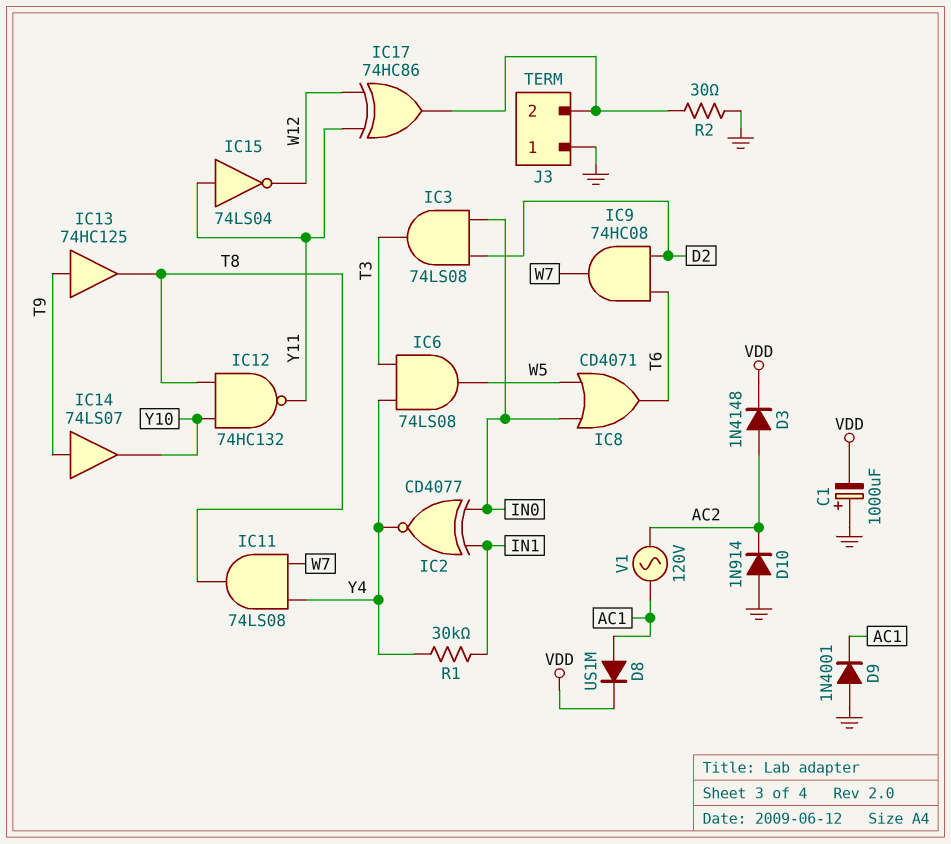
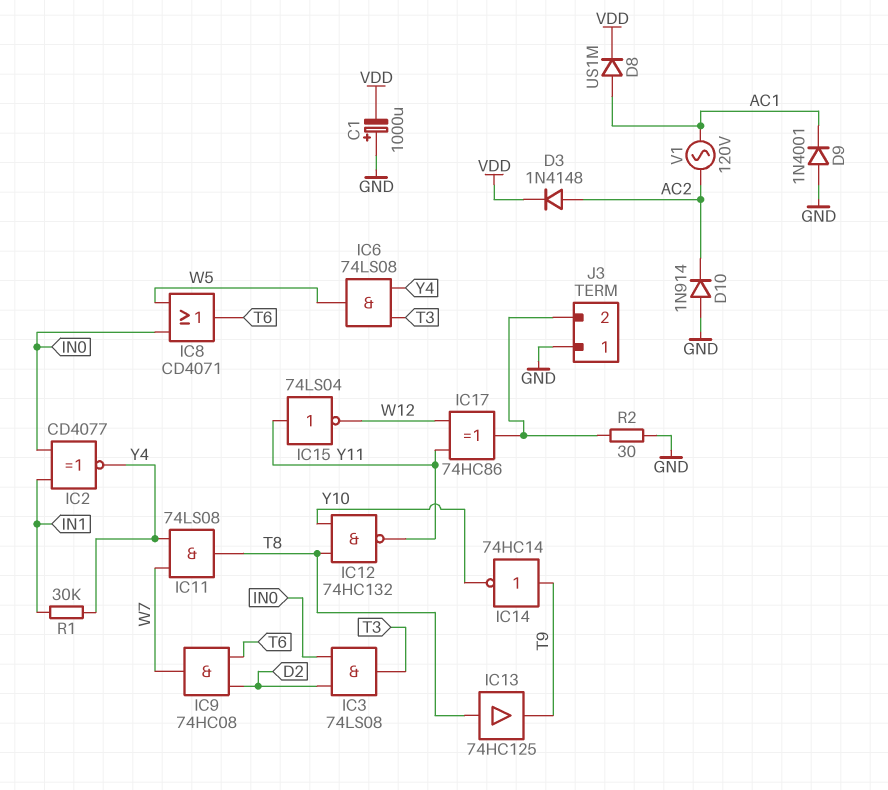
IC13: buffer 74HC125 (in T9, out T8) -> buffer 74HC125 (in T8, out T9)
IC14: buffer 74LS07 (in T9, out Y10) -> NOT 74HC14 (in T9, out Y10)

